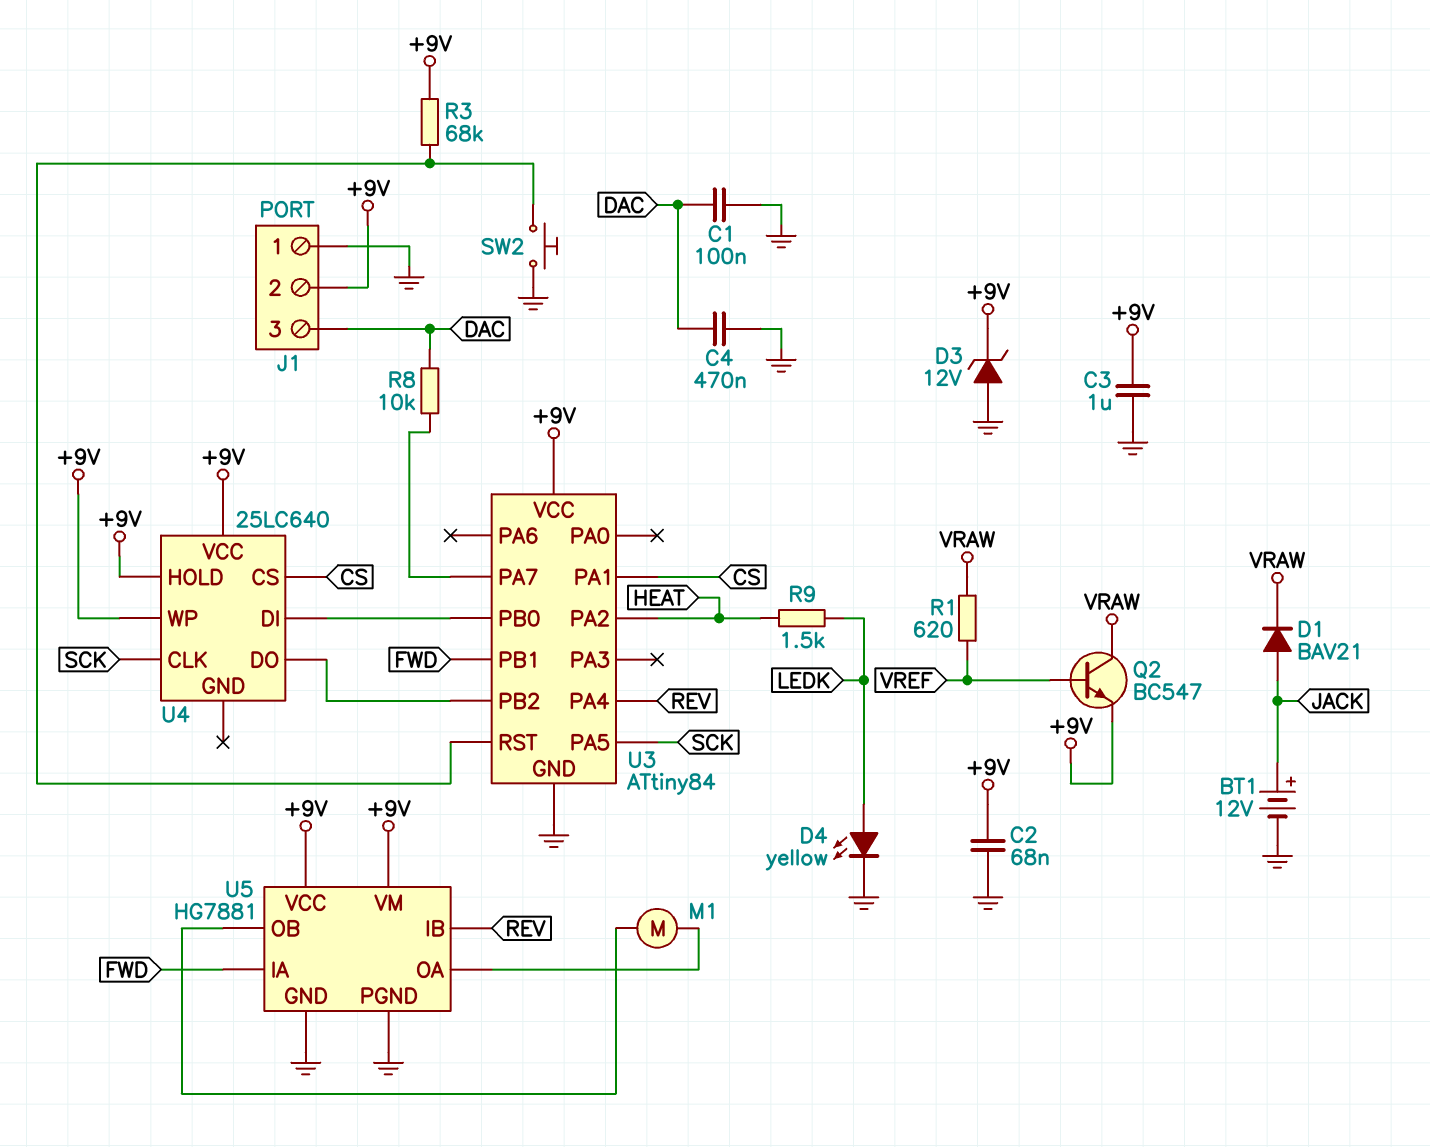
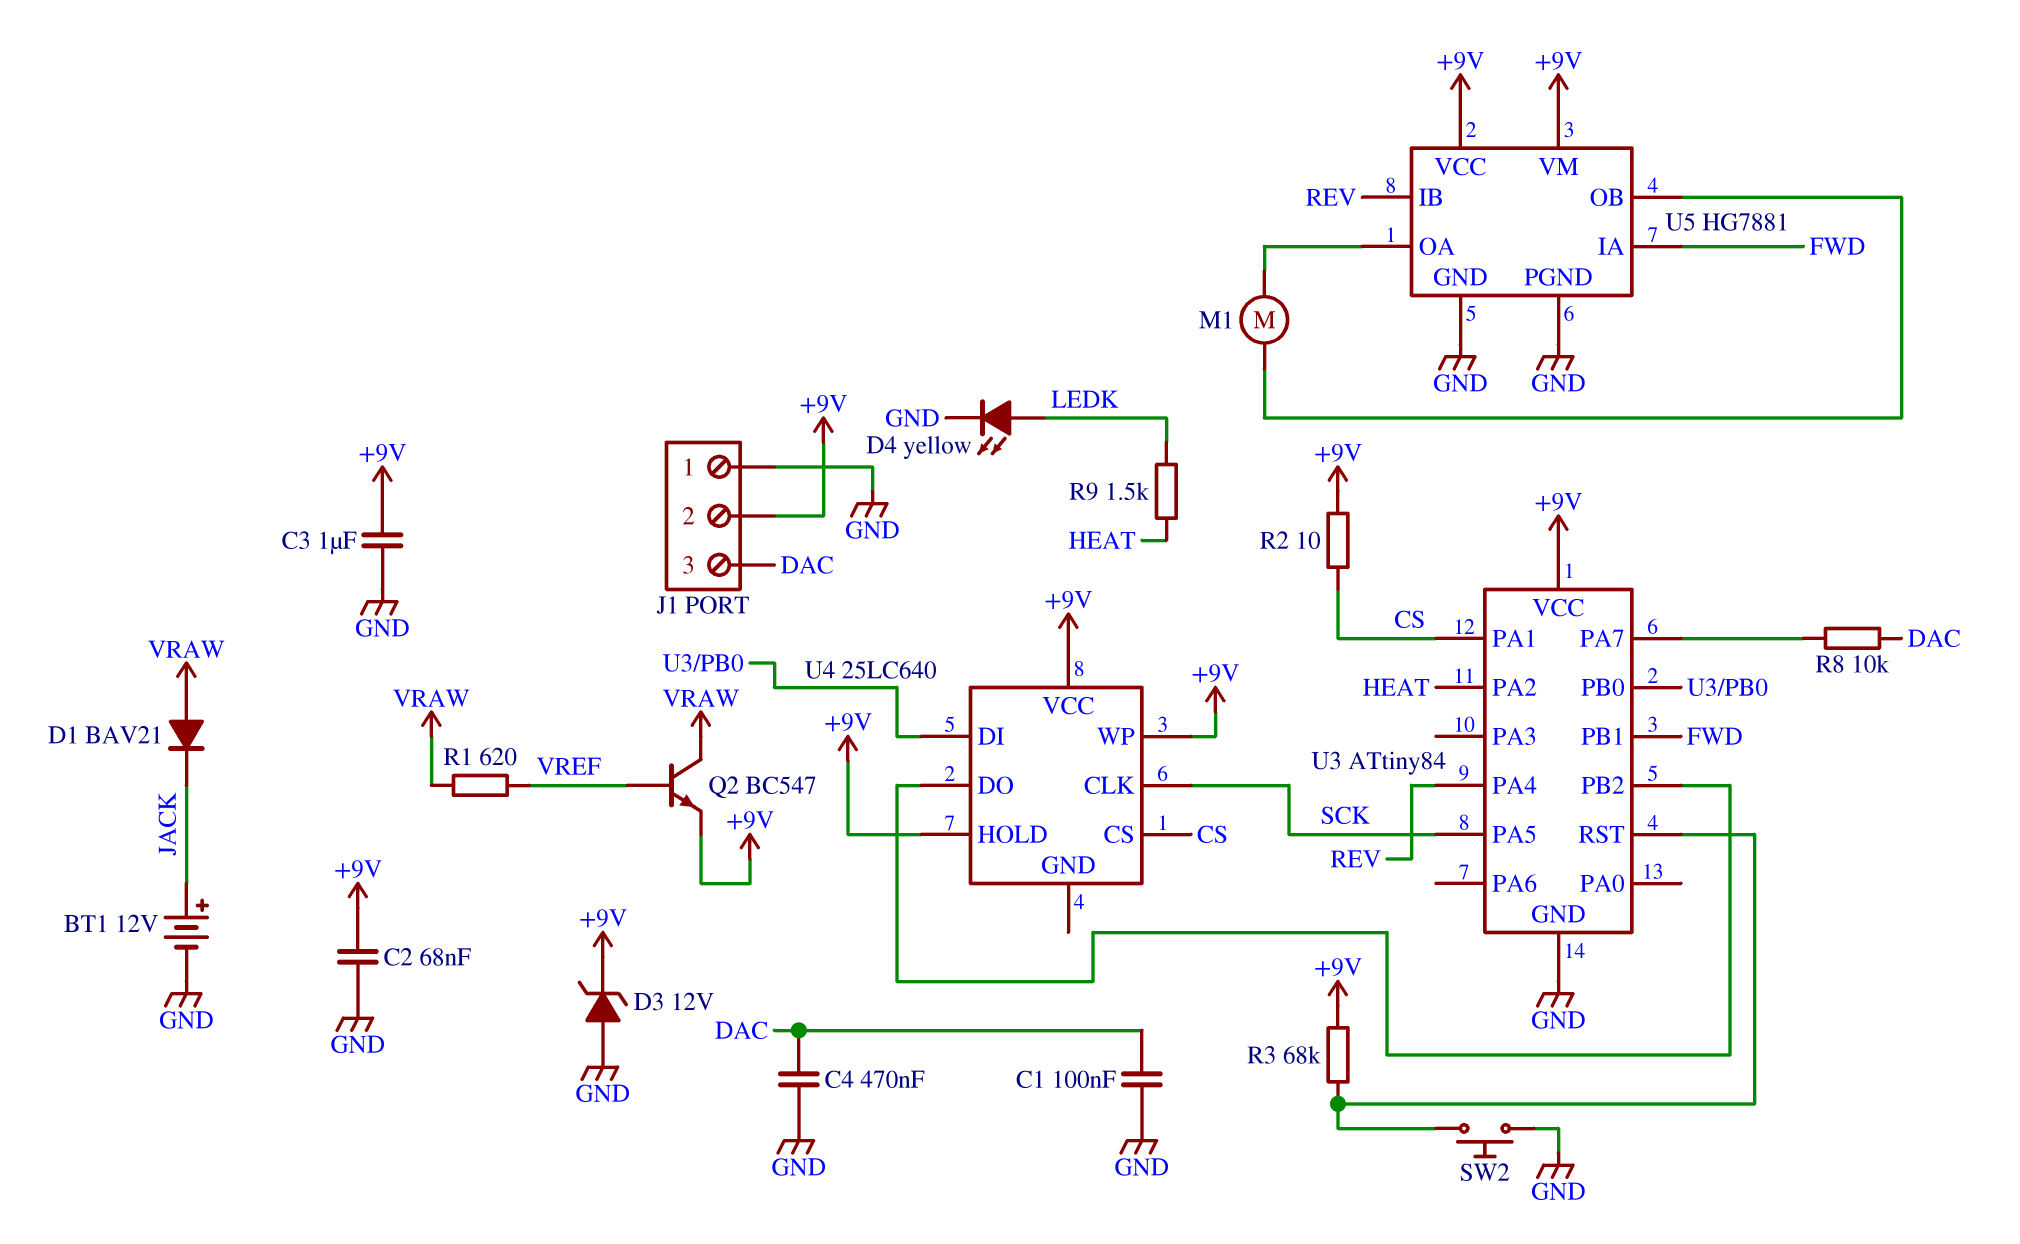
D1: diode BAV21 (A JACK, K VRAW) -> diode BAV21 (A VRAW, K JACK)
R2: none -> 10 (+9V, CS)

